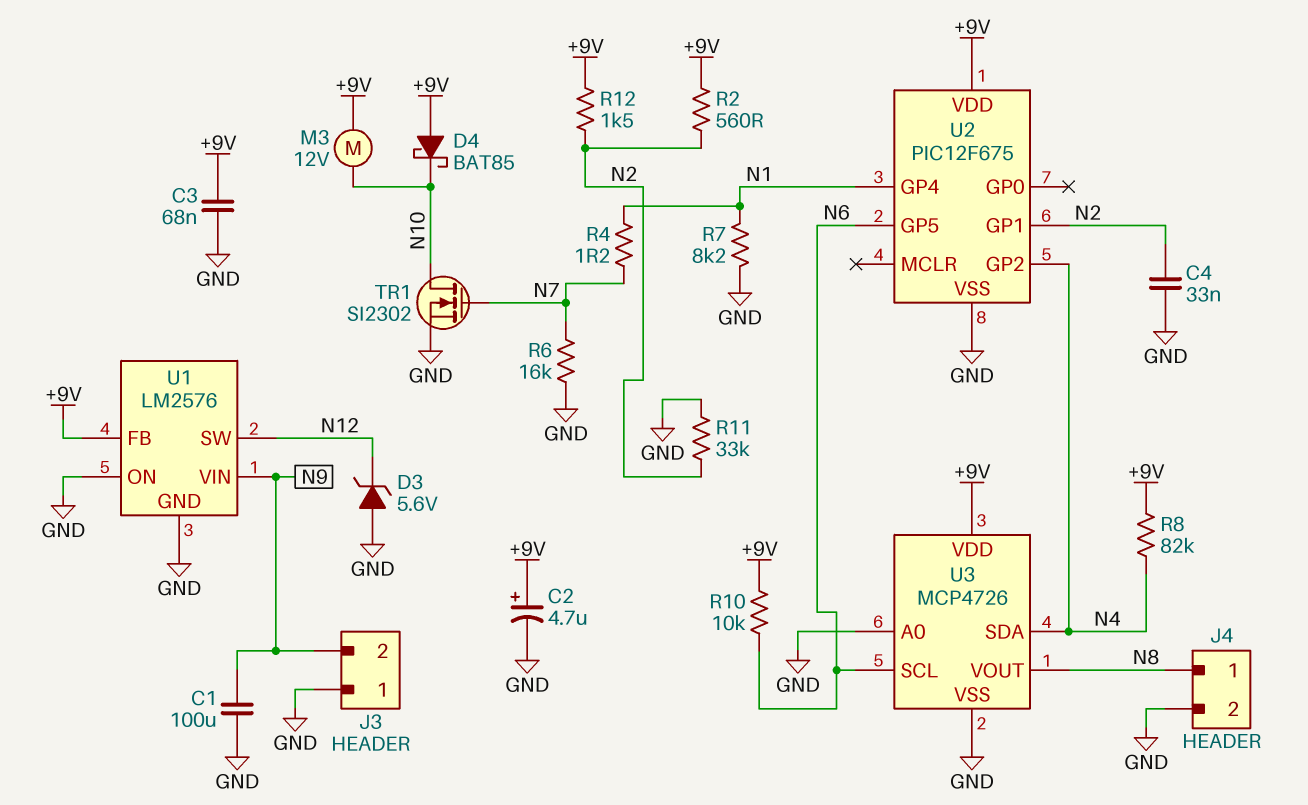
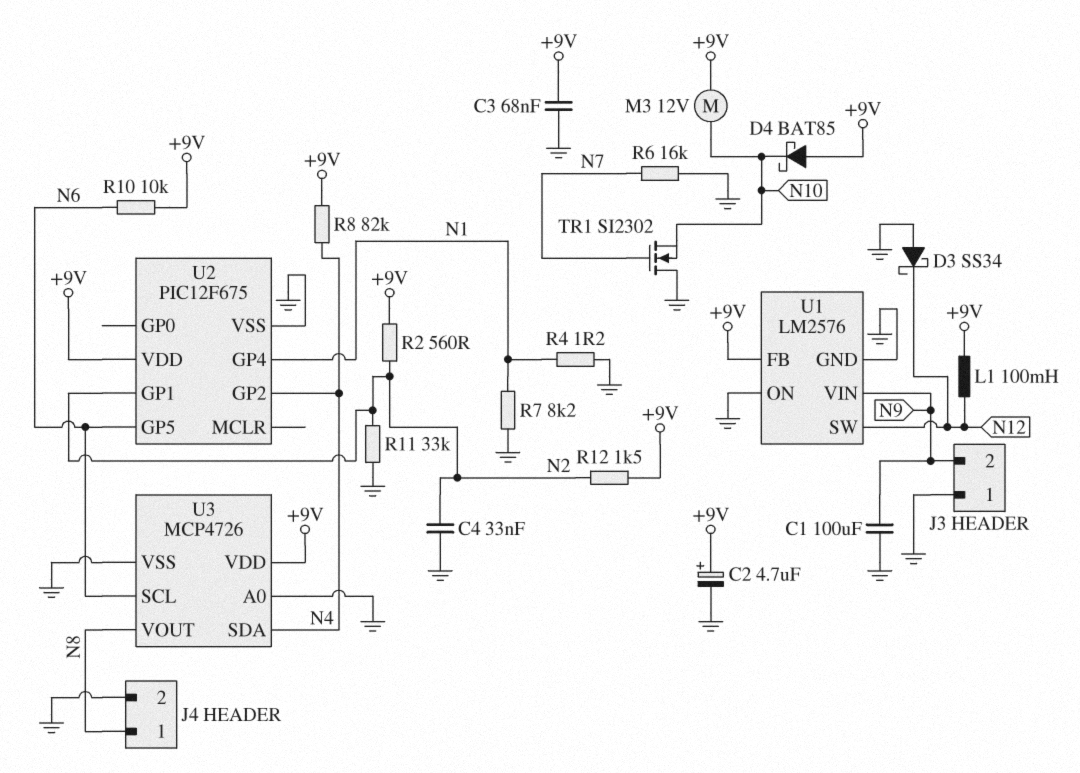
D3: zener 5.6V (A GND, K N12) -> schottky SS34 (A GND, K N12)
L1: none -> 100mH (+9V, N12)
R4: 1.2 (N1, N7) -> 1.2 (GND, N1)
TR1: NMOS SI2302 (G N7, D N10, S GND) -> NMOS SI2302 (G N7, D GND, S N10)

